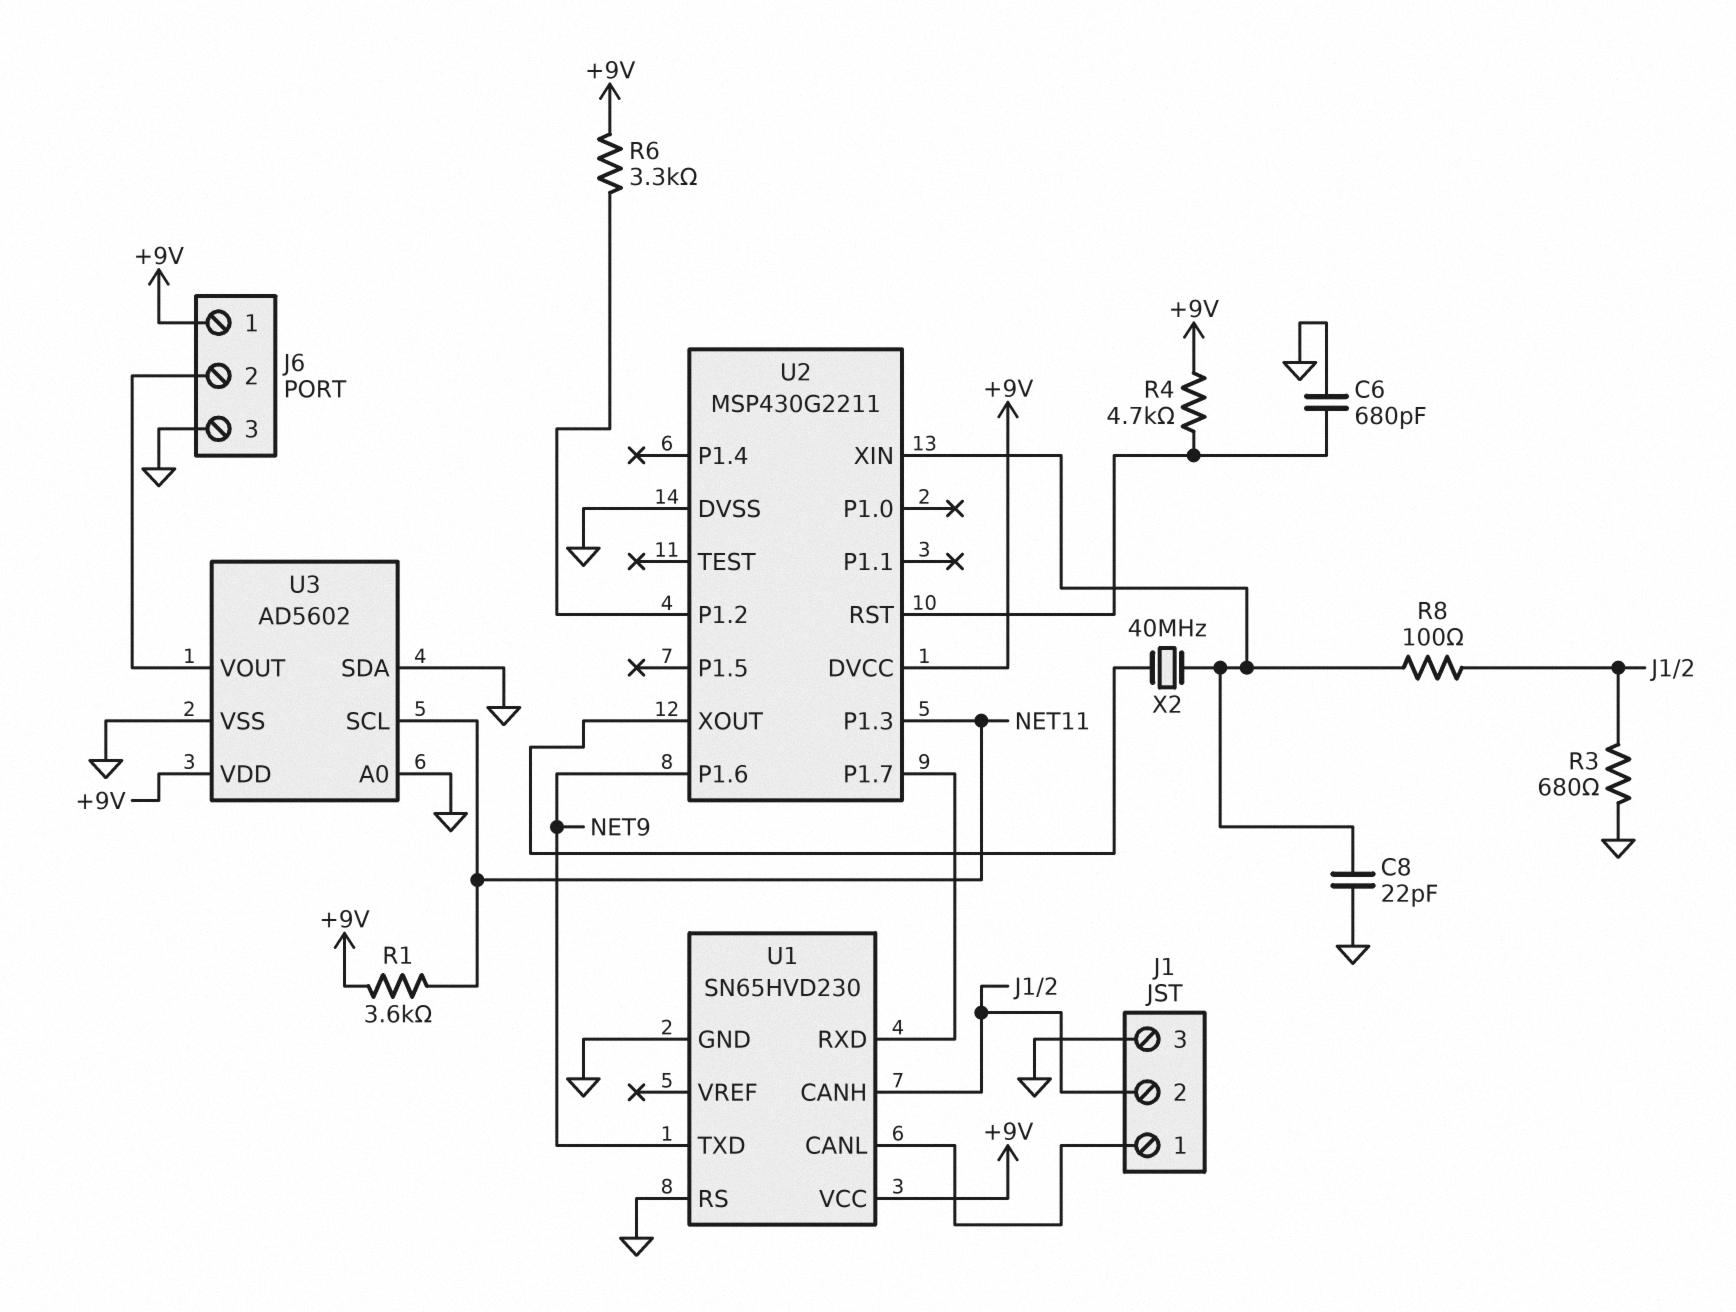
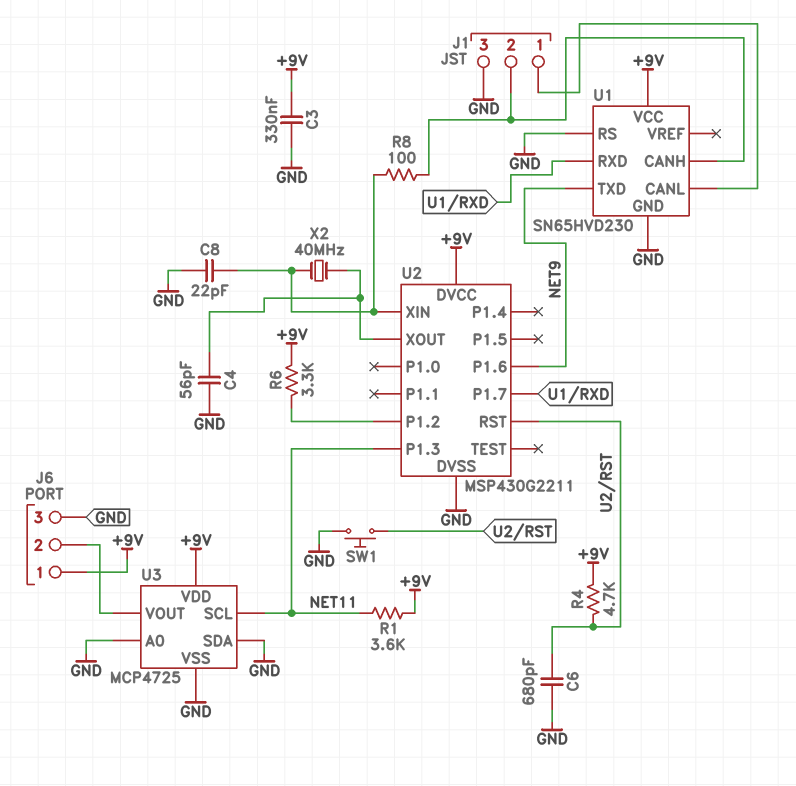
C3: none -> 330nF (+9V, GND)
C4: none -> 56pF (GND, U2/XOUT)
R3: 680 (GND, J1/2) -> none
SW1: none -> button (GND, U2/RST)
U3: AD5602 -> MCP4725

